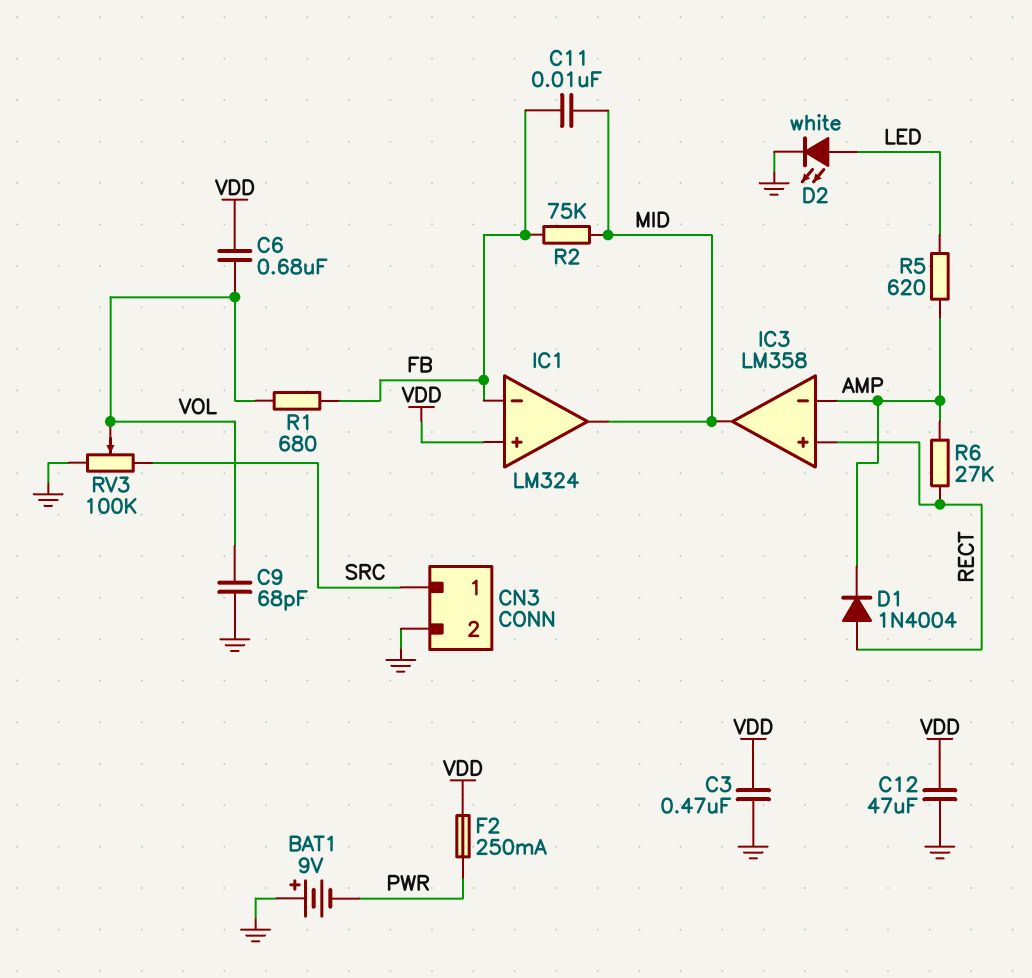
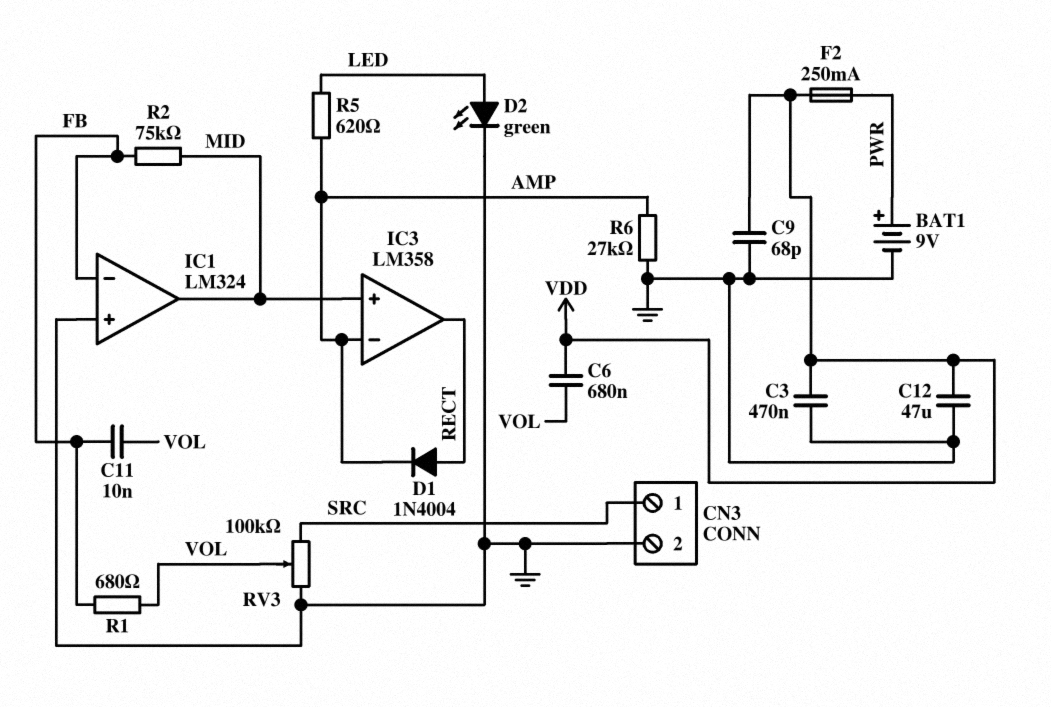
BAT1: 9V (plus GND, minus PWR) -> 9V (plus PWR, minus GND)
C9: 68pF (GND, VOL) -> 68pF (GND, VDD)
C11: 10nF (FB, MID) -> 10nF (FB, VOL)
D2: LED white (A LED, K GND) -> LED green (A LED, K GND)
IC1 pin in+: VDD -> GND
IC3 pin in+: RECT -> MID
IC3 pin out: MID -> RECT
R6: 27k (AMP, RECT) -> 27k (AMP, GND)

